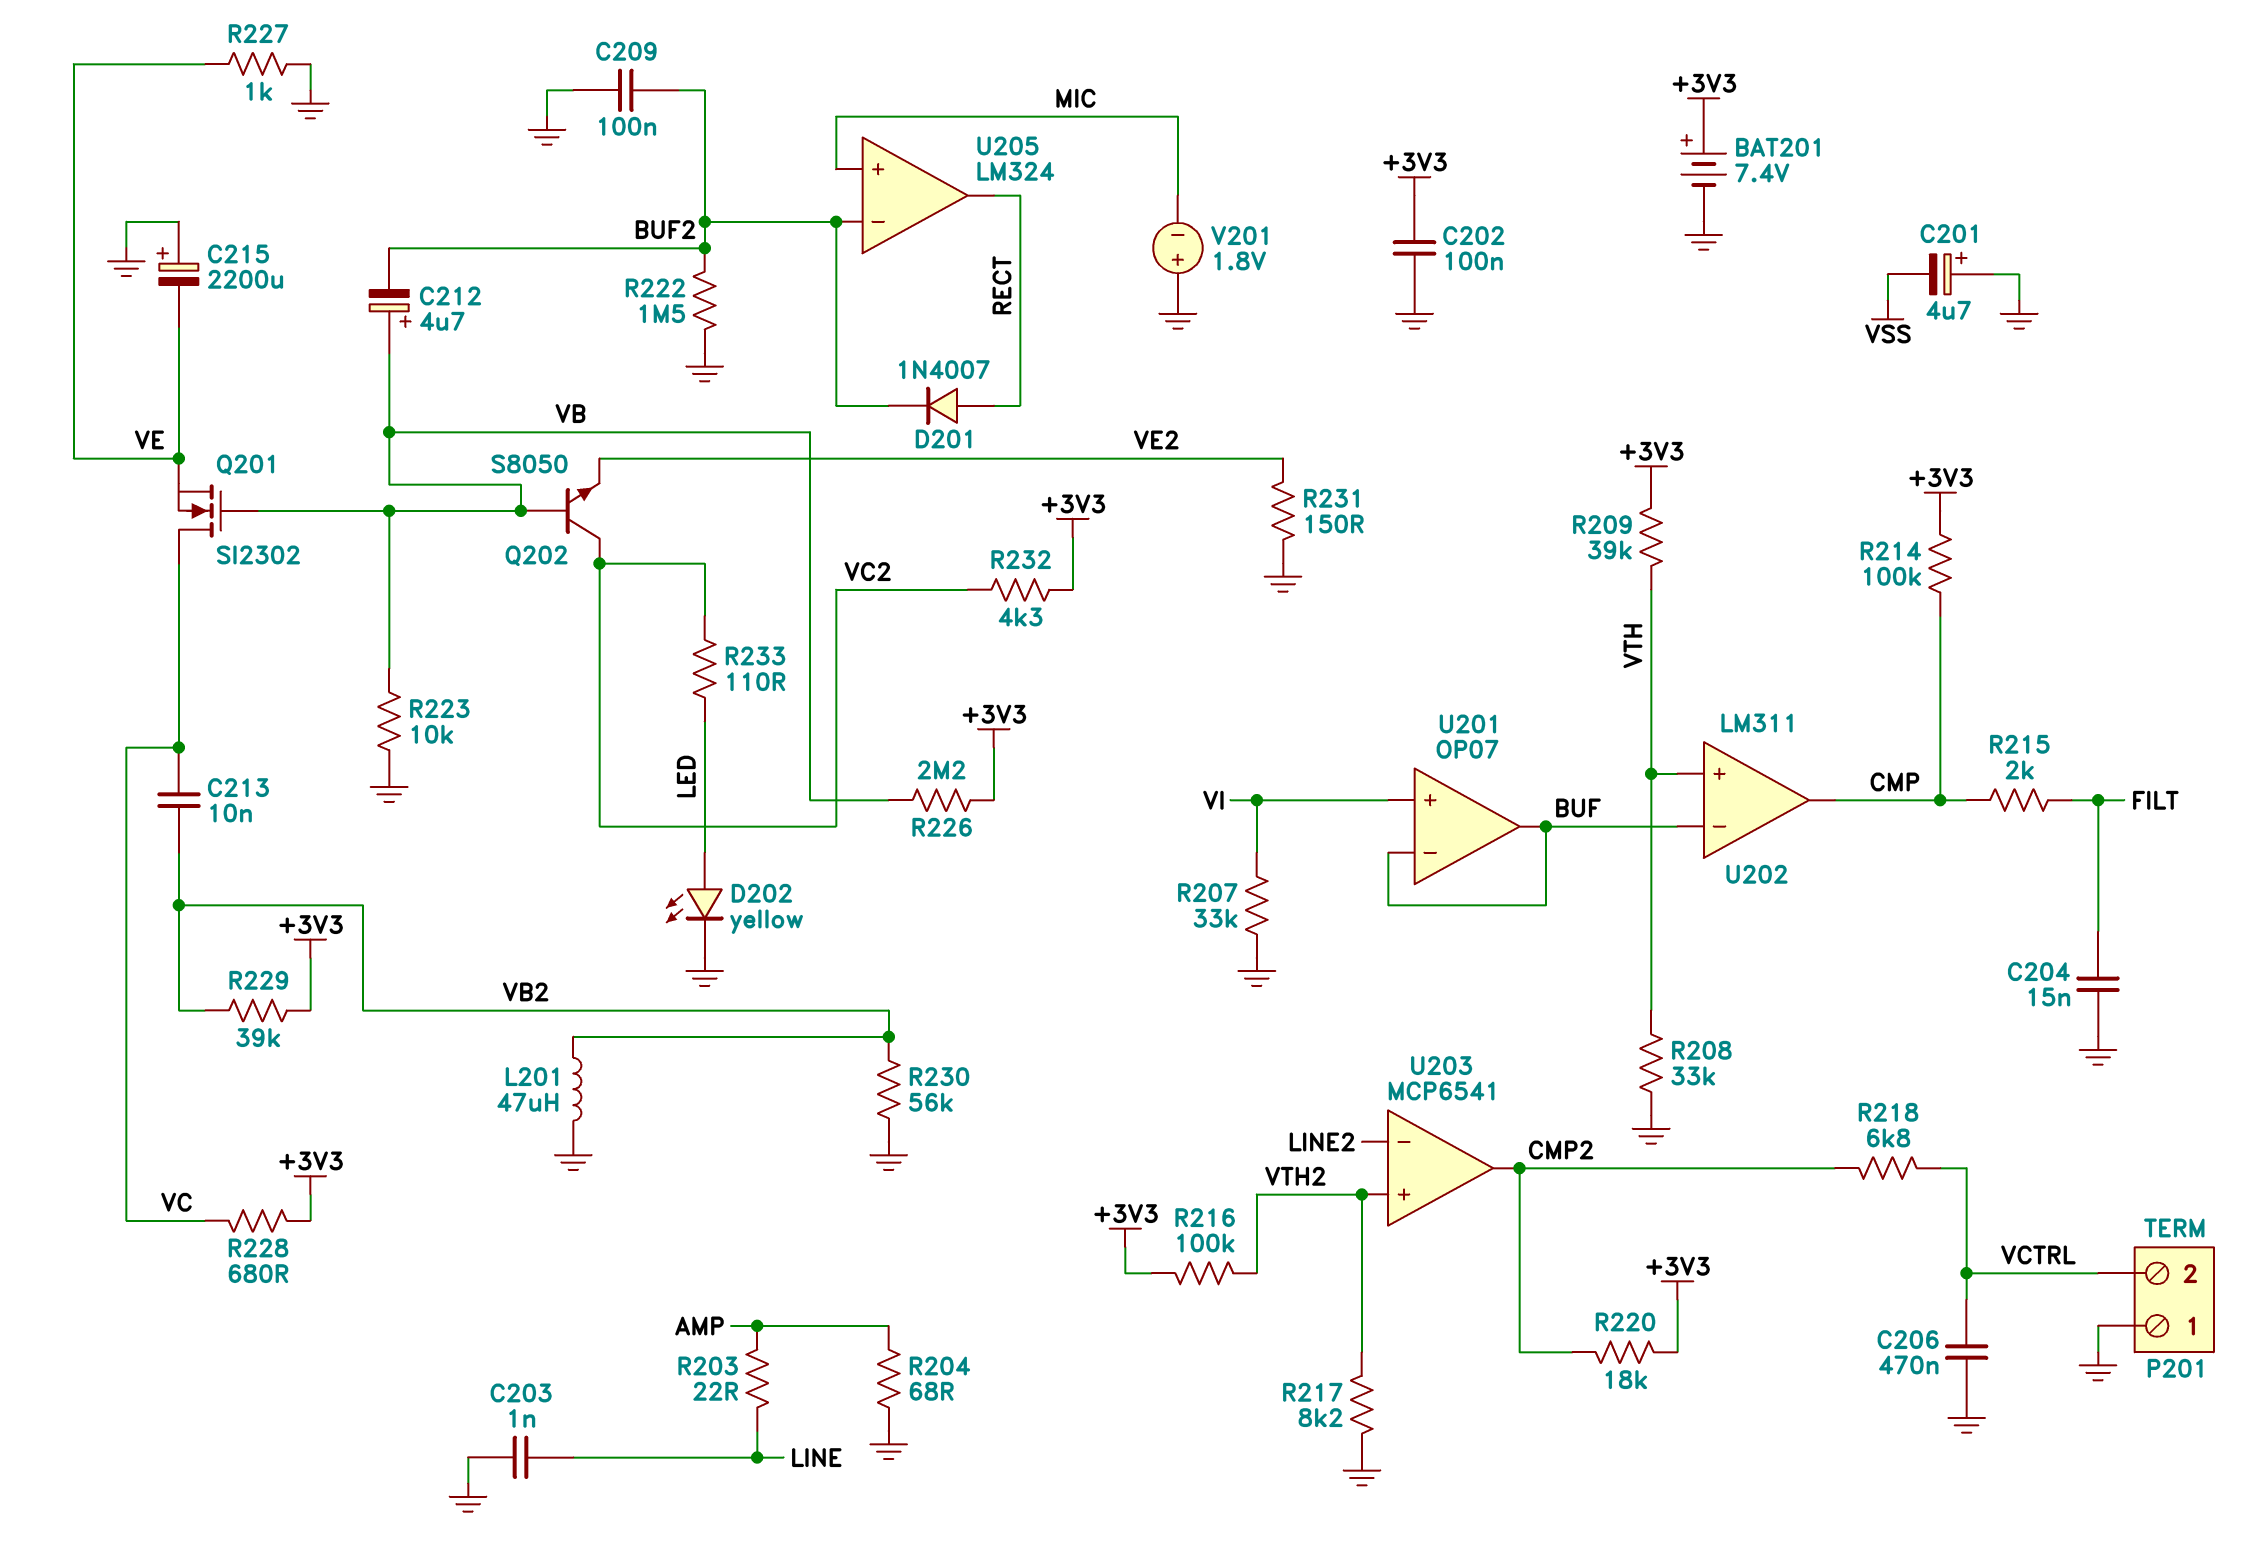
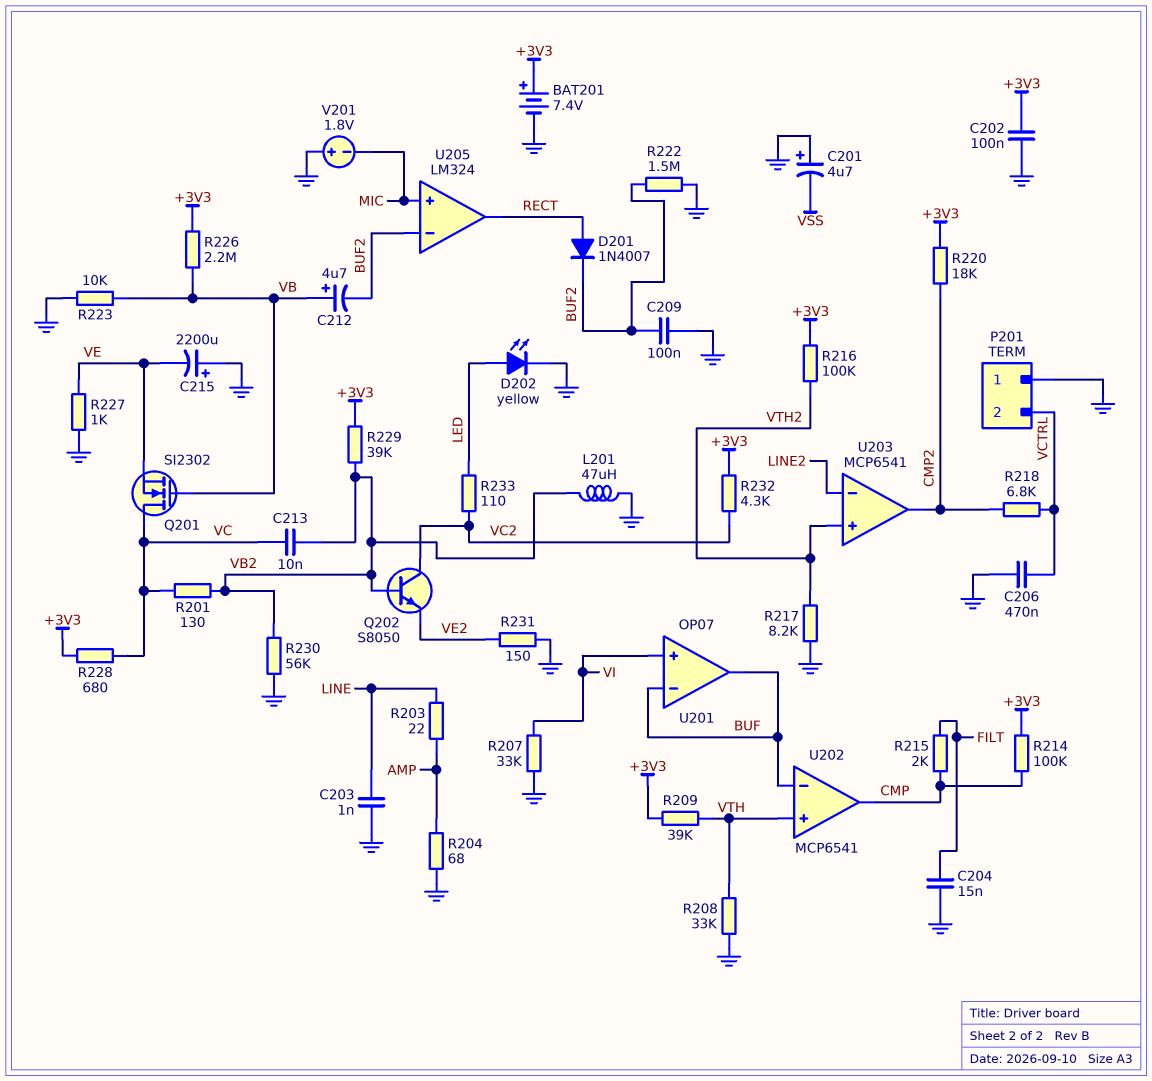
Q202: NPN S8050 (B VB, C VC2, E VE2) -> NPN S8050 (B VB2, C VC2, E VE2)
R201: none -> 130 (VB2, VC)
U202: LM311 -> MCP6541

